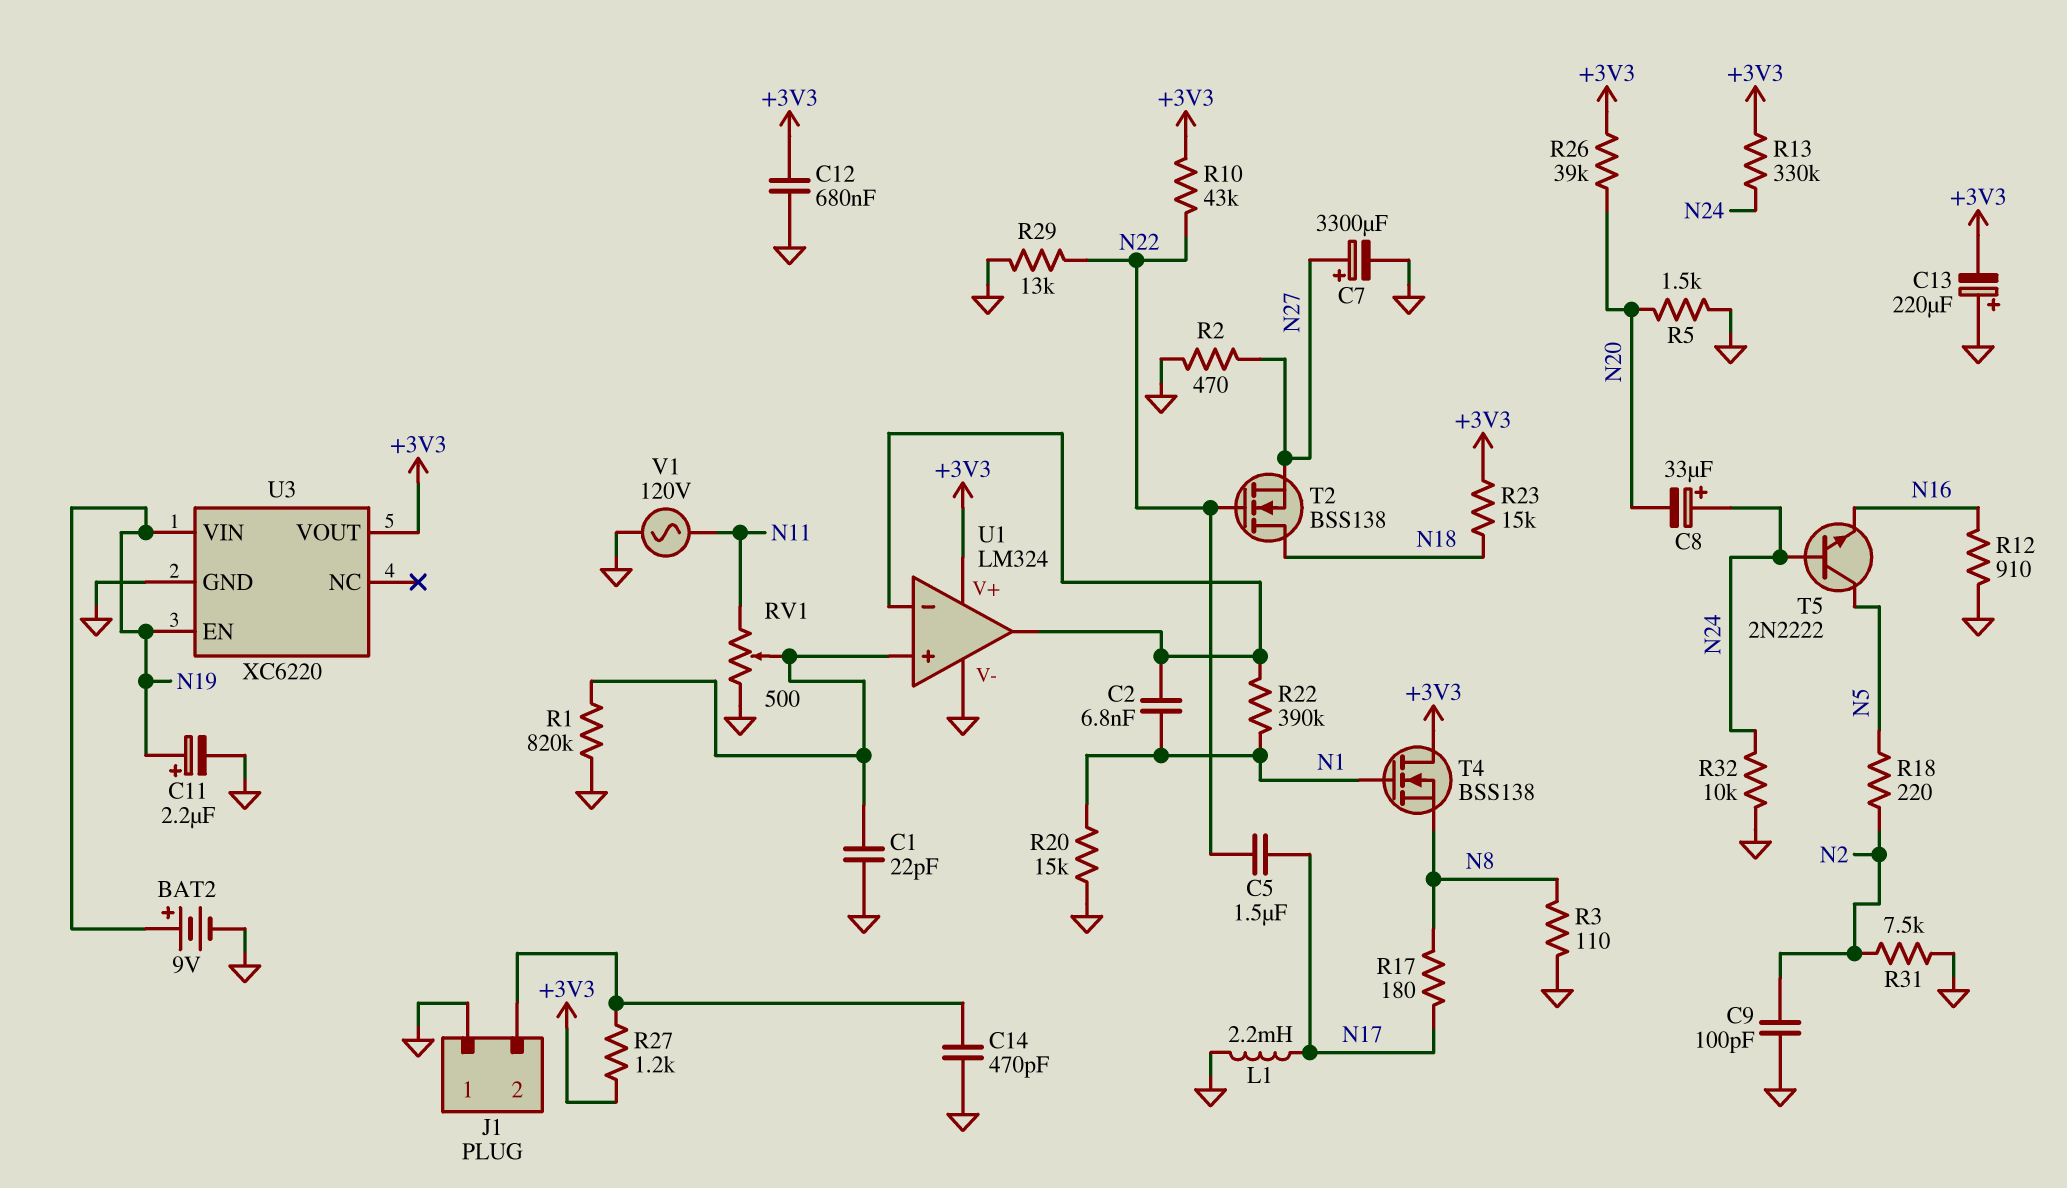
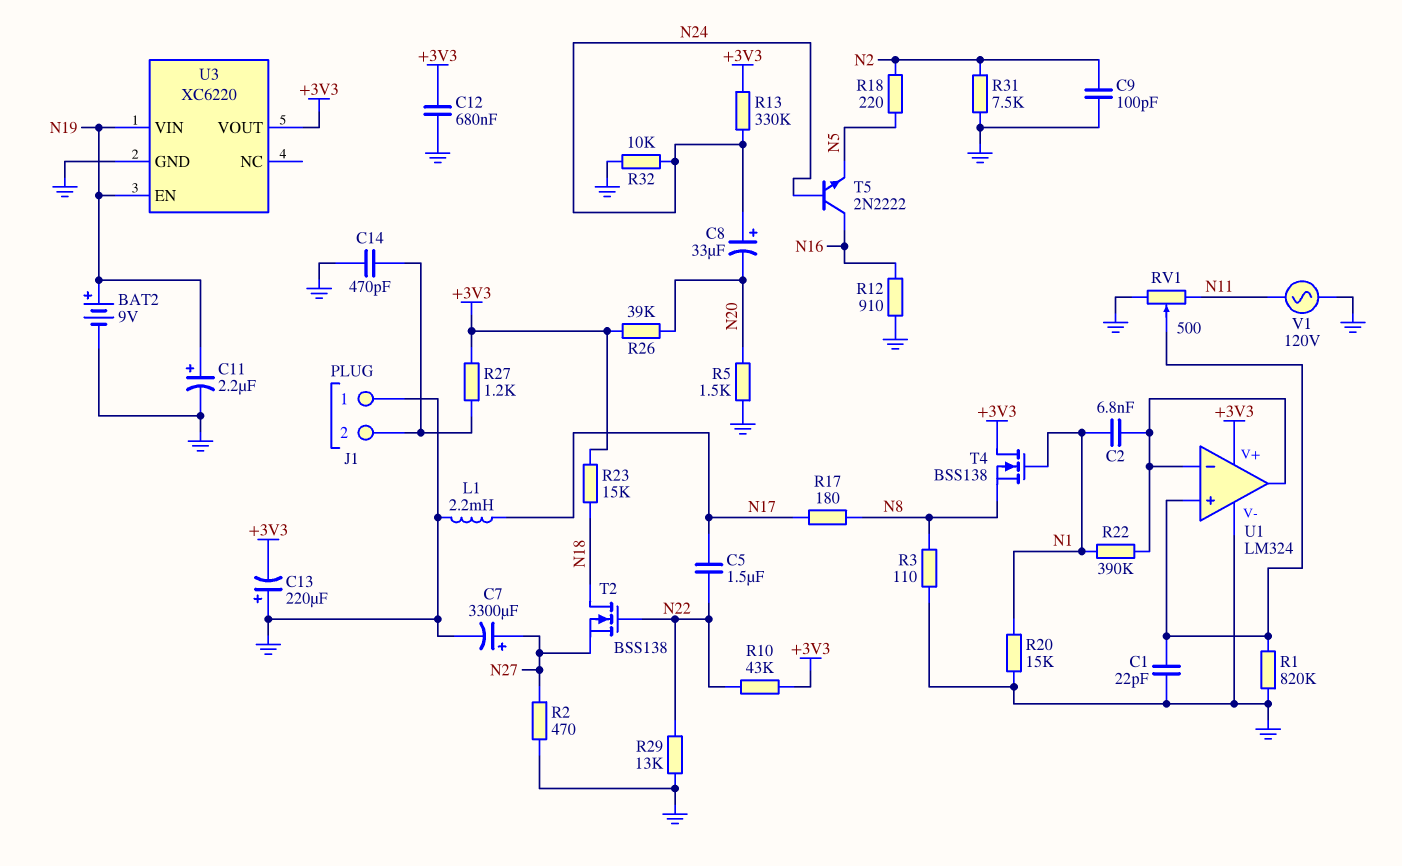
T5: NPN 2N2222 (B N24, C N5, E N16) -> NPN 2N2222 (B N24, C N16, E N5)

